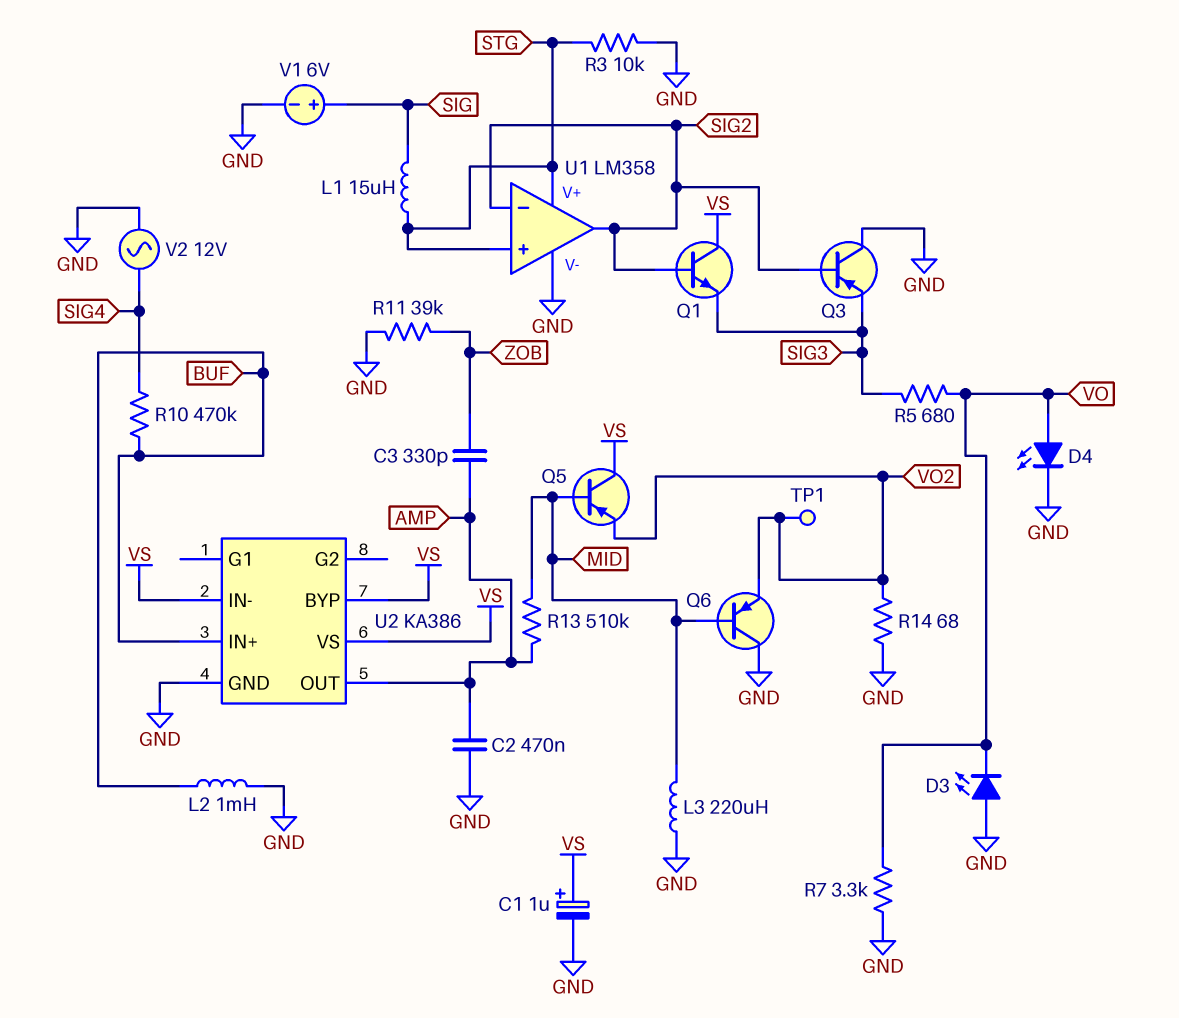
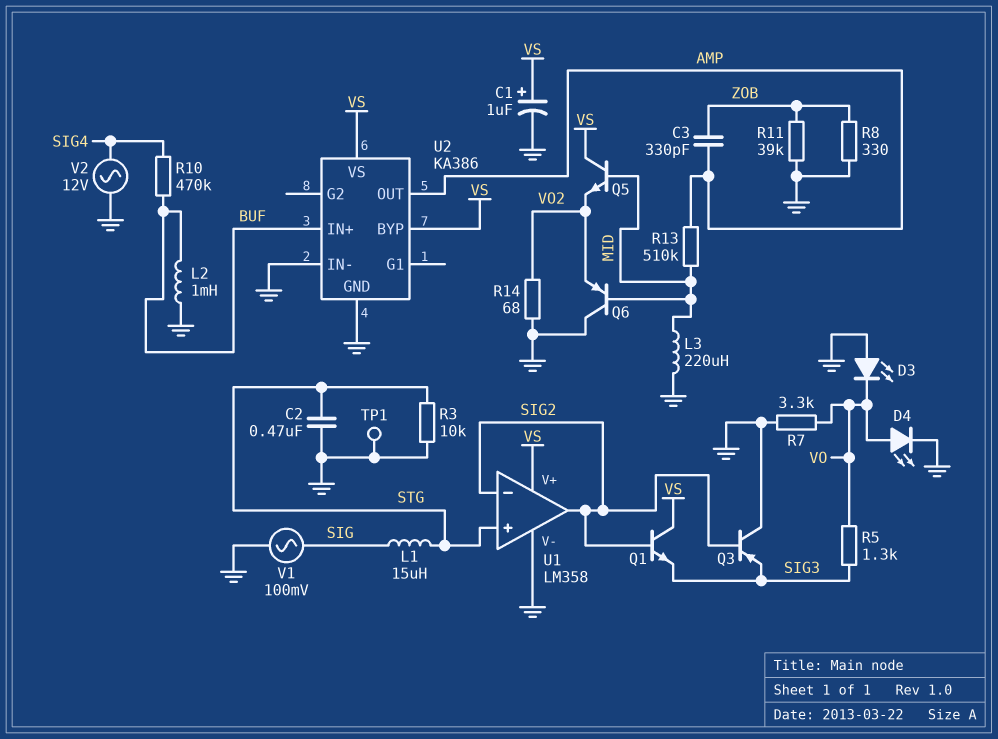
C2: 470nF (AMP, GND) -> 470nF (GND, STG)
Q5: PNP (B MID, C VS, E VO2) -> NPN (B MID, C VS, E VO2)
R5: 680 (SIG3, VO) -> 1.3k (SIG3, VO)
R8: none -> 330 (GND, ZOB)
TP1: test point (VO2) -> test point (GND)
U1 pin V+: STG -> VS
U2 pin IN-: VS -> GND
V1: 6V (plus SIG, minus GND) -> AC 100mV (GND, SIG)

